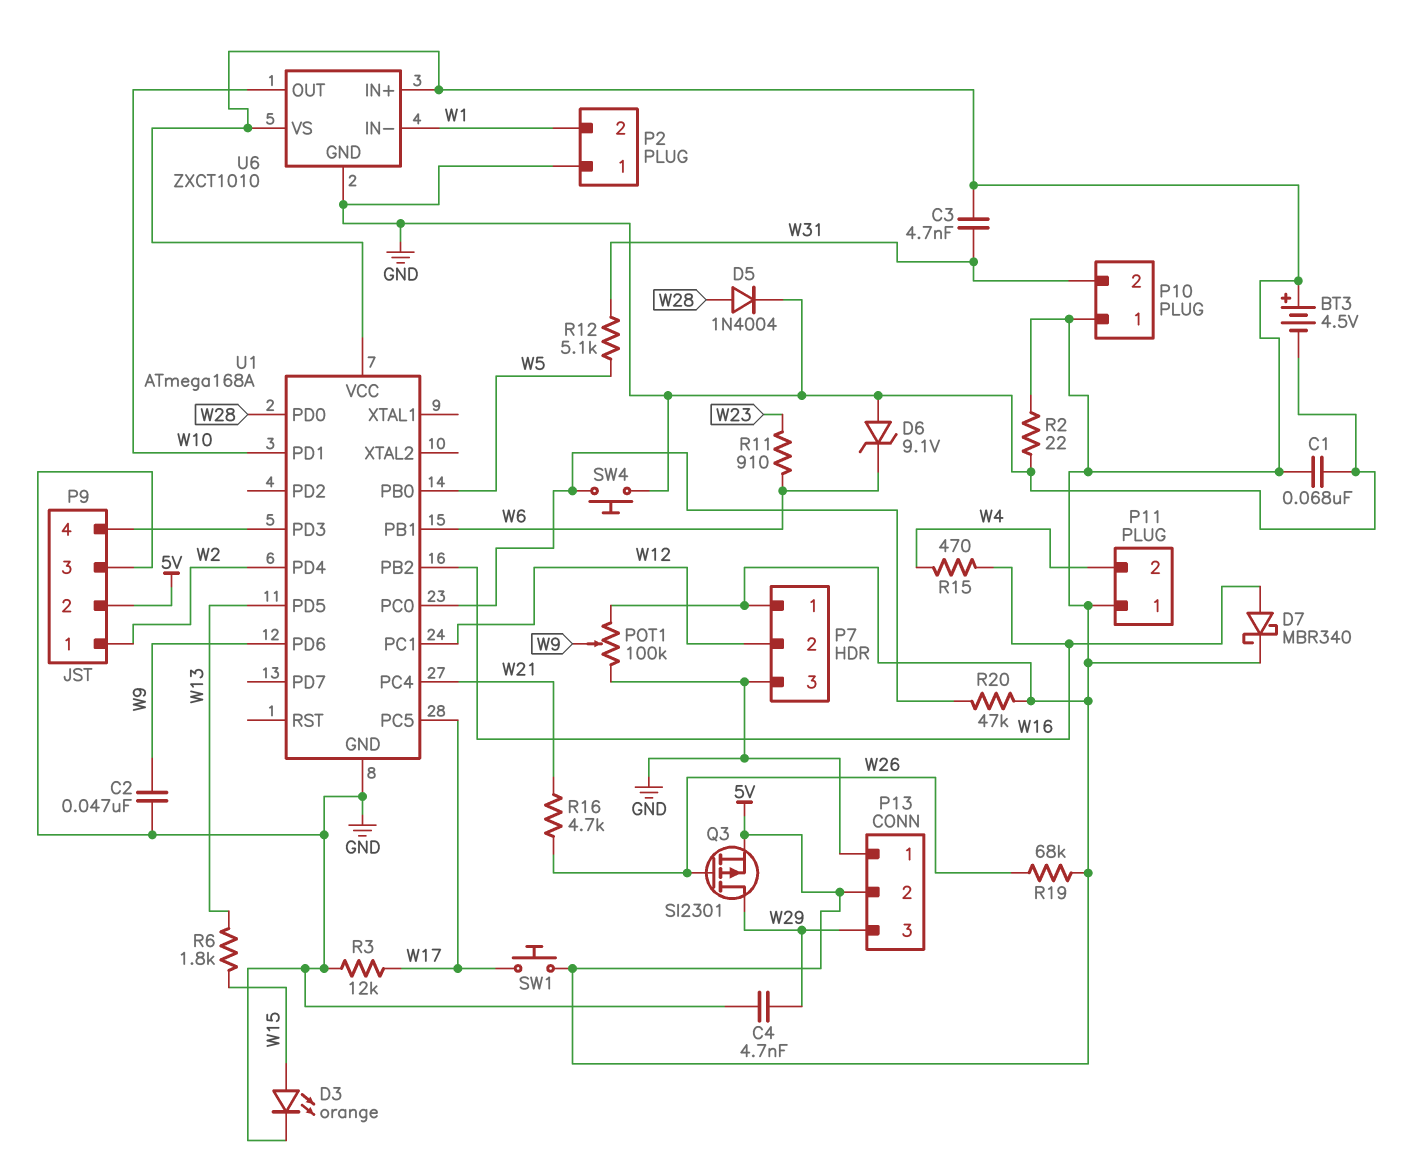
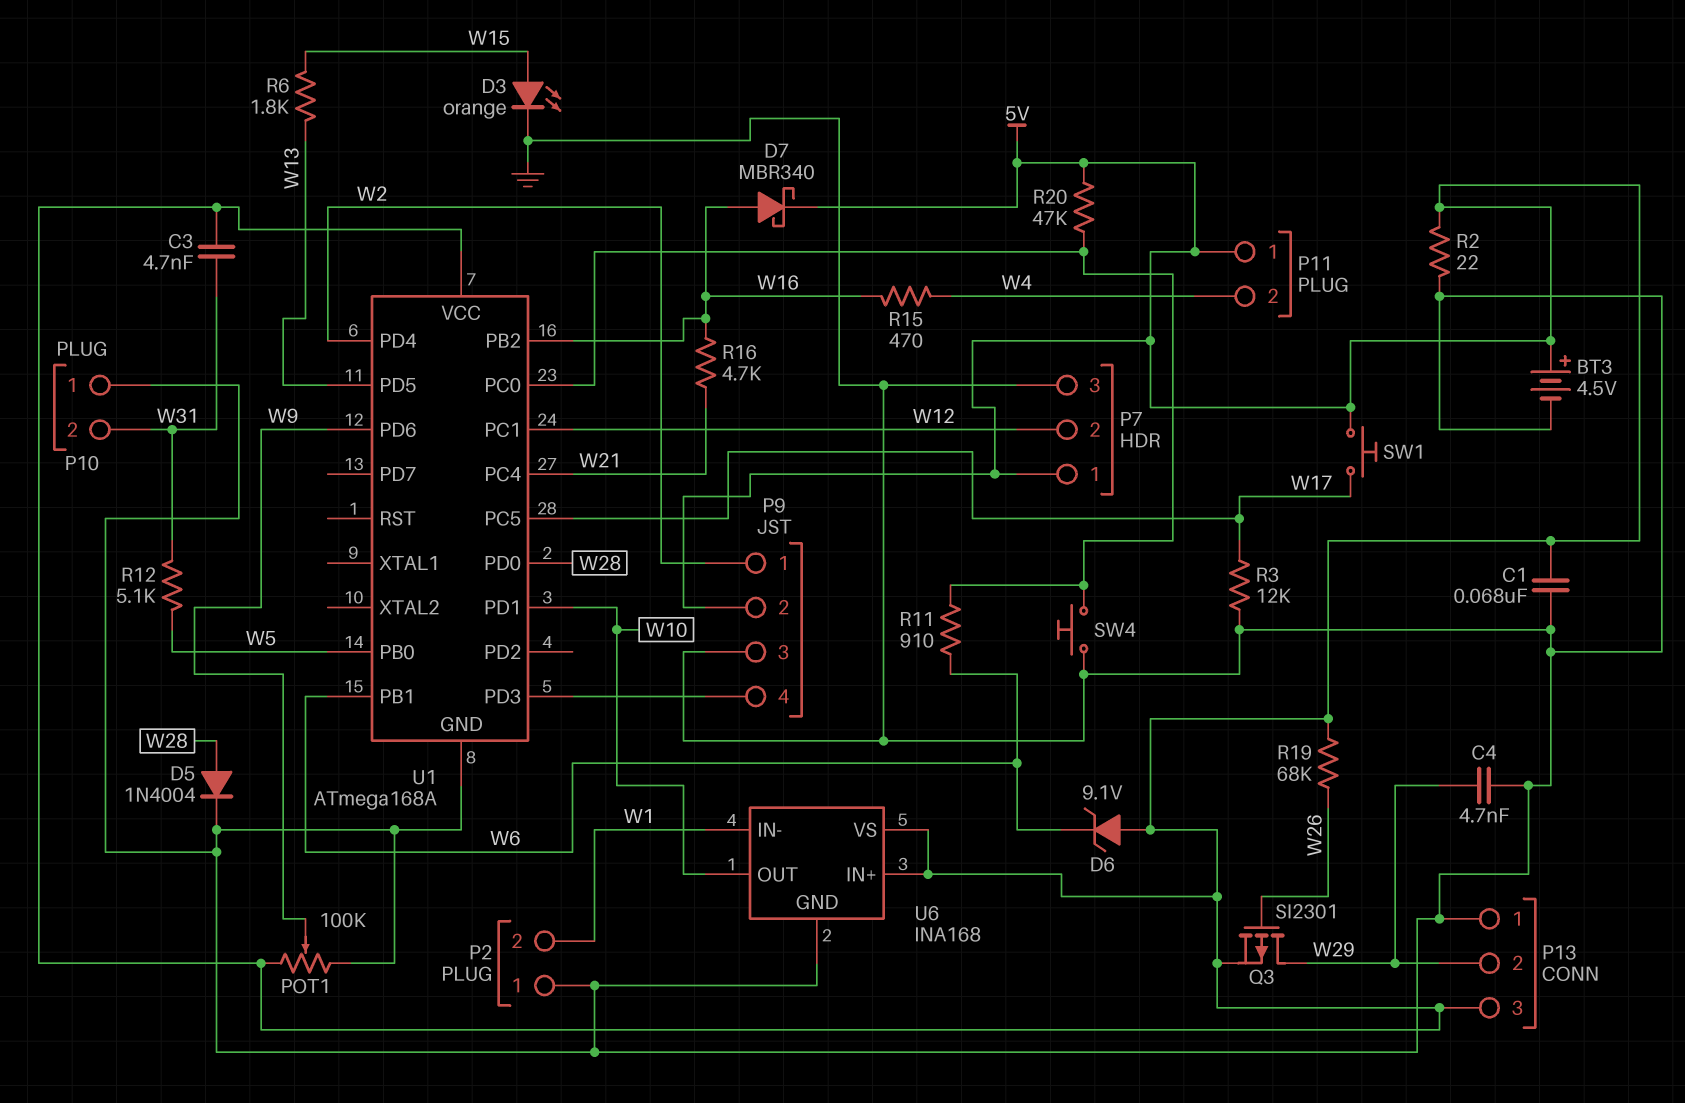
C2: 47nF (GND, W9) -> none
D6: zener 9.1V (A GND, K W6) -> zener 9.1V (A 5V, K W6)
P10 pin 1: 5V -> GND
P13 pin 2: 5V -> W29
P13 pin 3: W29 -> 5V
R11: 910 (W6, W23) -> 910 (U1/PC0, W6)
R16: 4.7k (W21, W26) -> 4.7k (W16, W21)
U6: ZXCT1010 -> INA168

